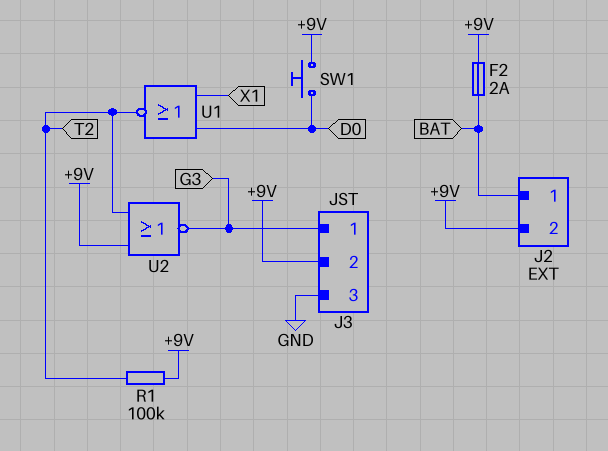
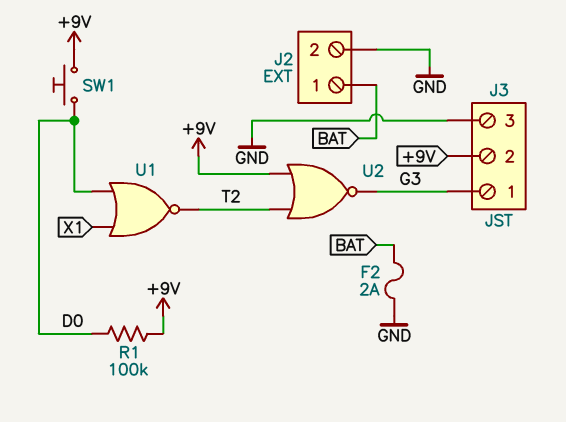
F2: 2A (+9V, BAT) -> 2A (BAT, GND)
J2 pin 2: +9V -> GND
R1: 100k (+9V, T2) -> 100k (+9V, D0)

